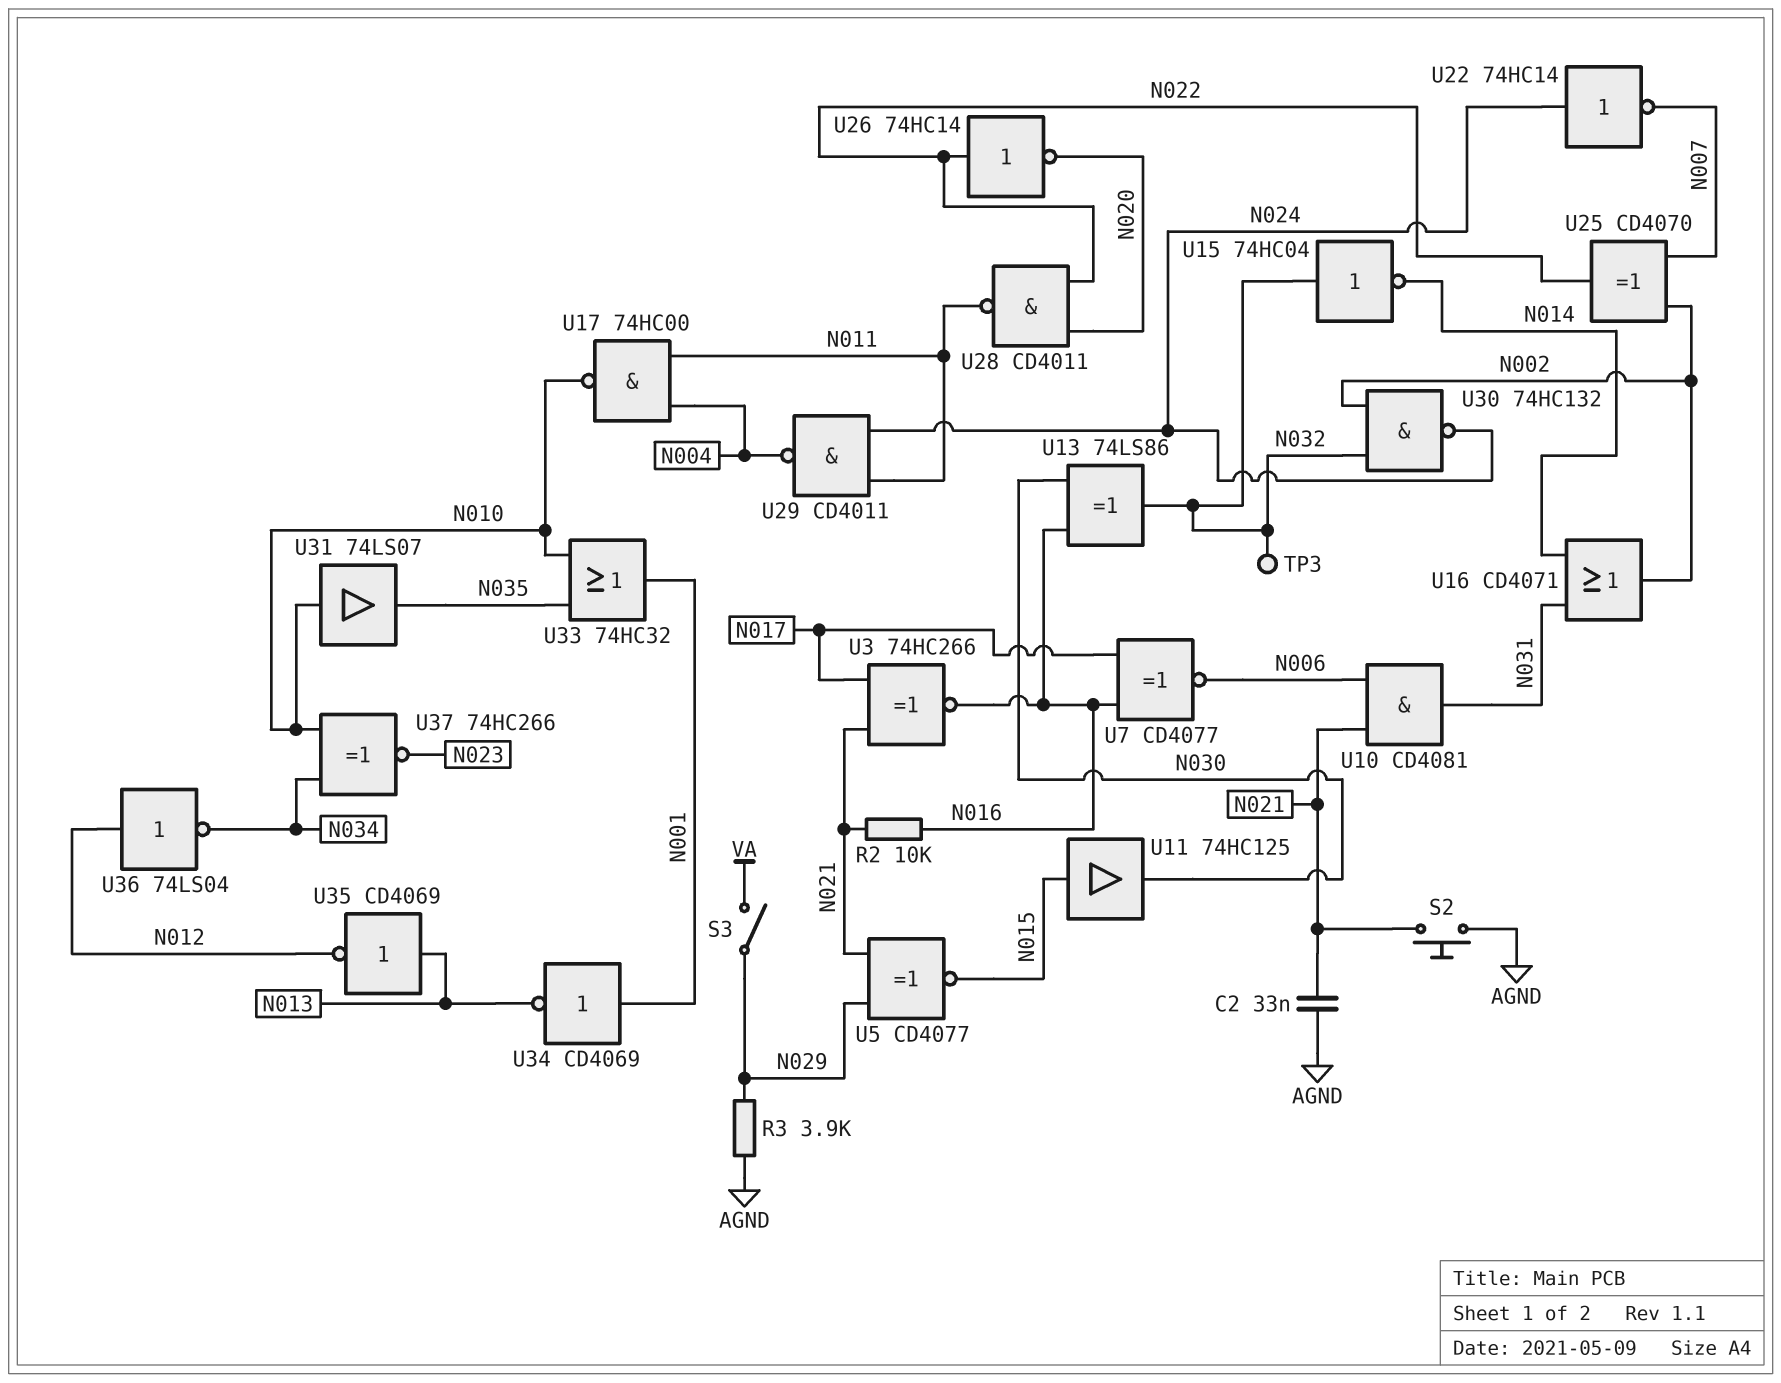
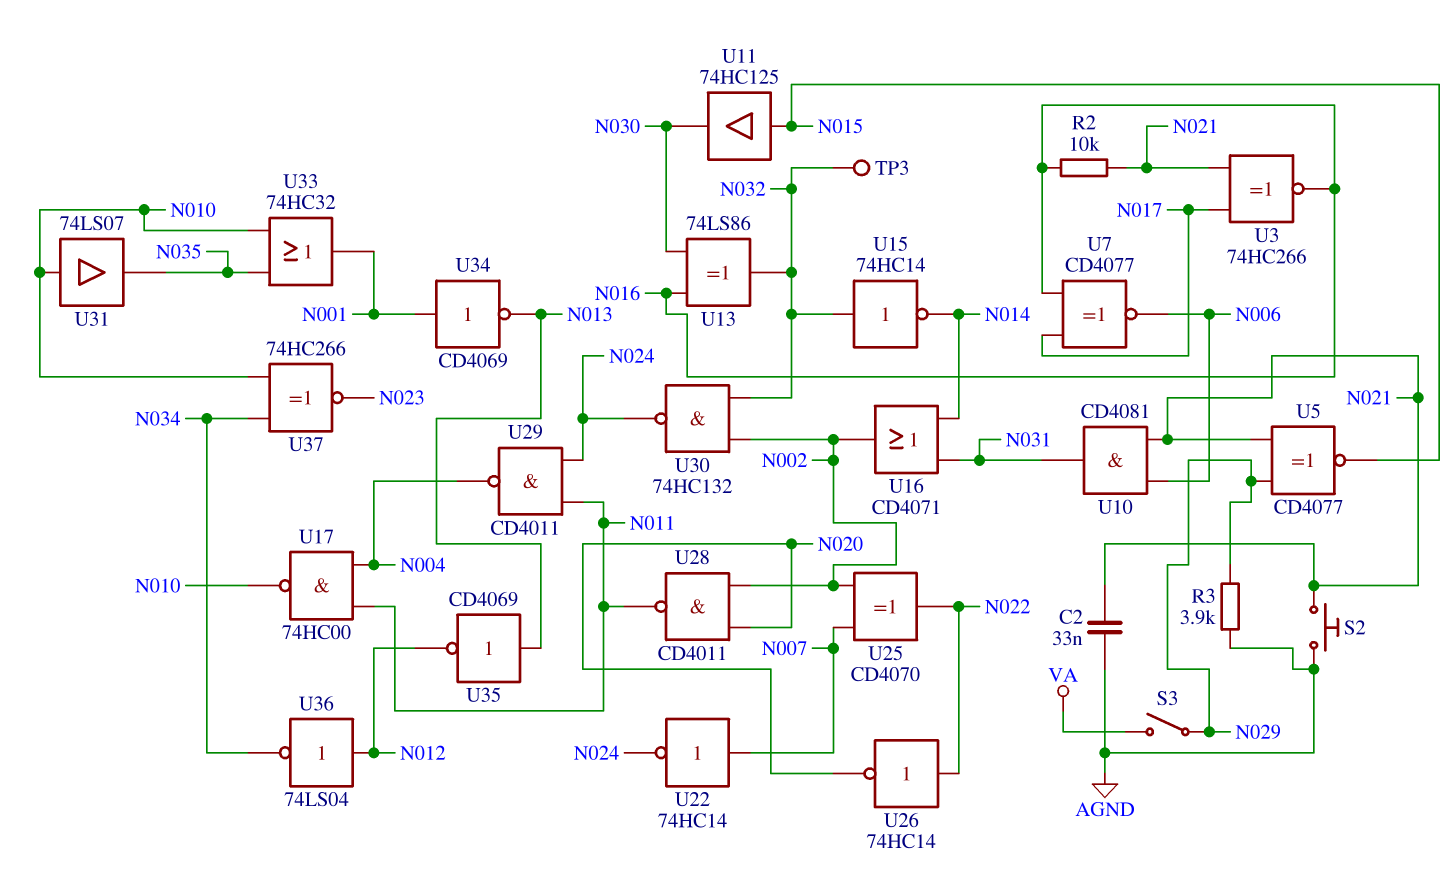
U15: NOT 74HC04 (in N032, out N014) -> NOT 74HC14 (in N032, out N014)
U22: NOT 74HC14 (in N024, out N007) -> NOT 74HC14 (in N007, out N024)
U28: NAND CD4011 (in N020, in N022, out N011) -> NAND CD4011 (in N002, in N020, out N011)

